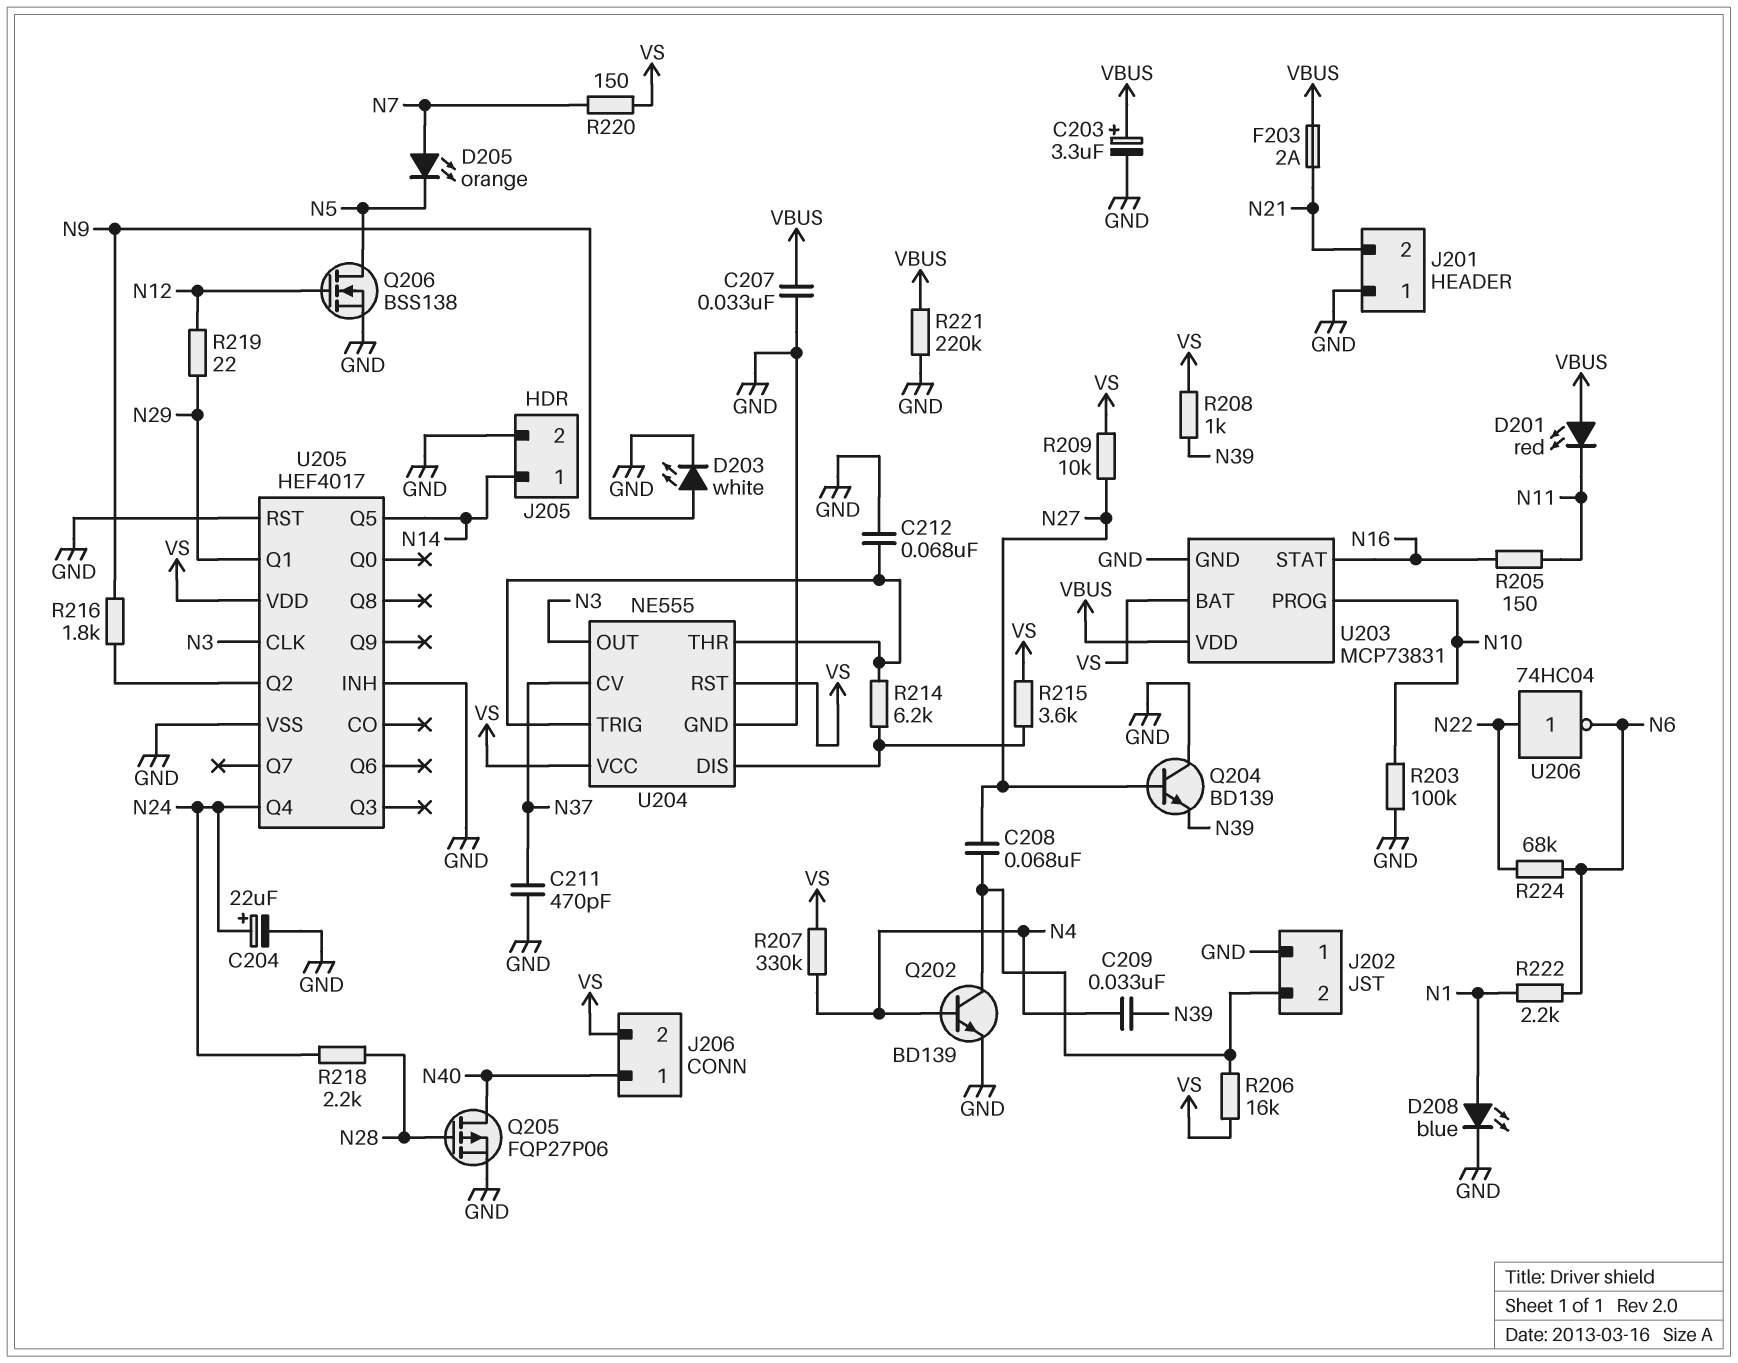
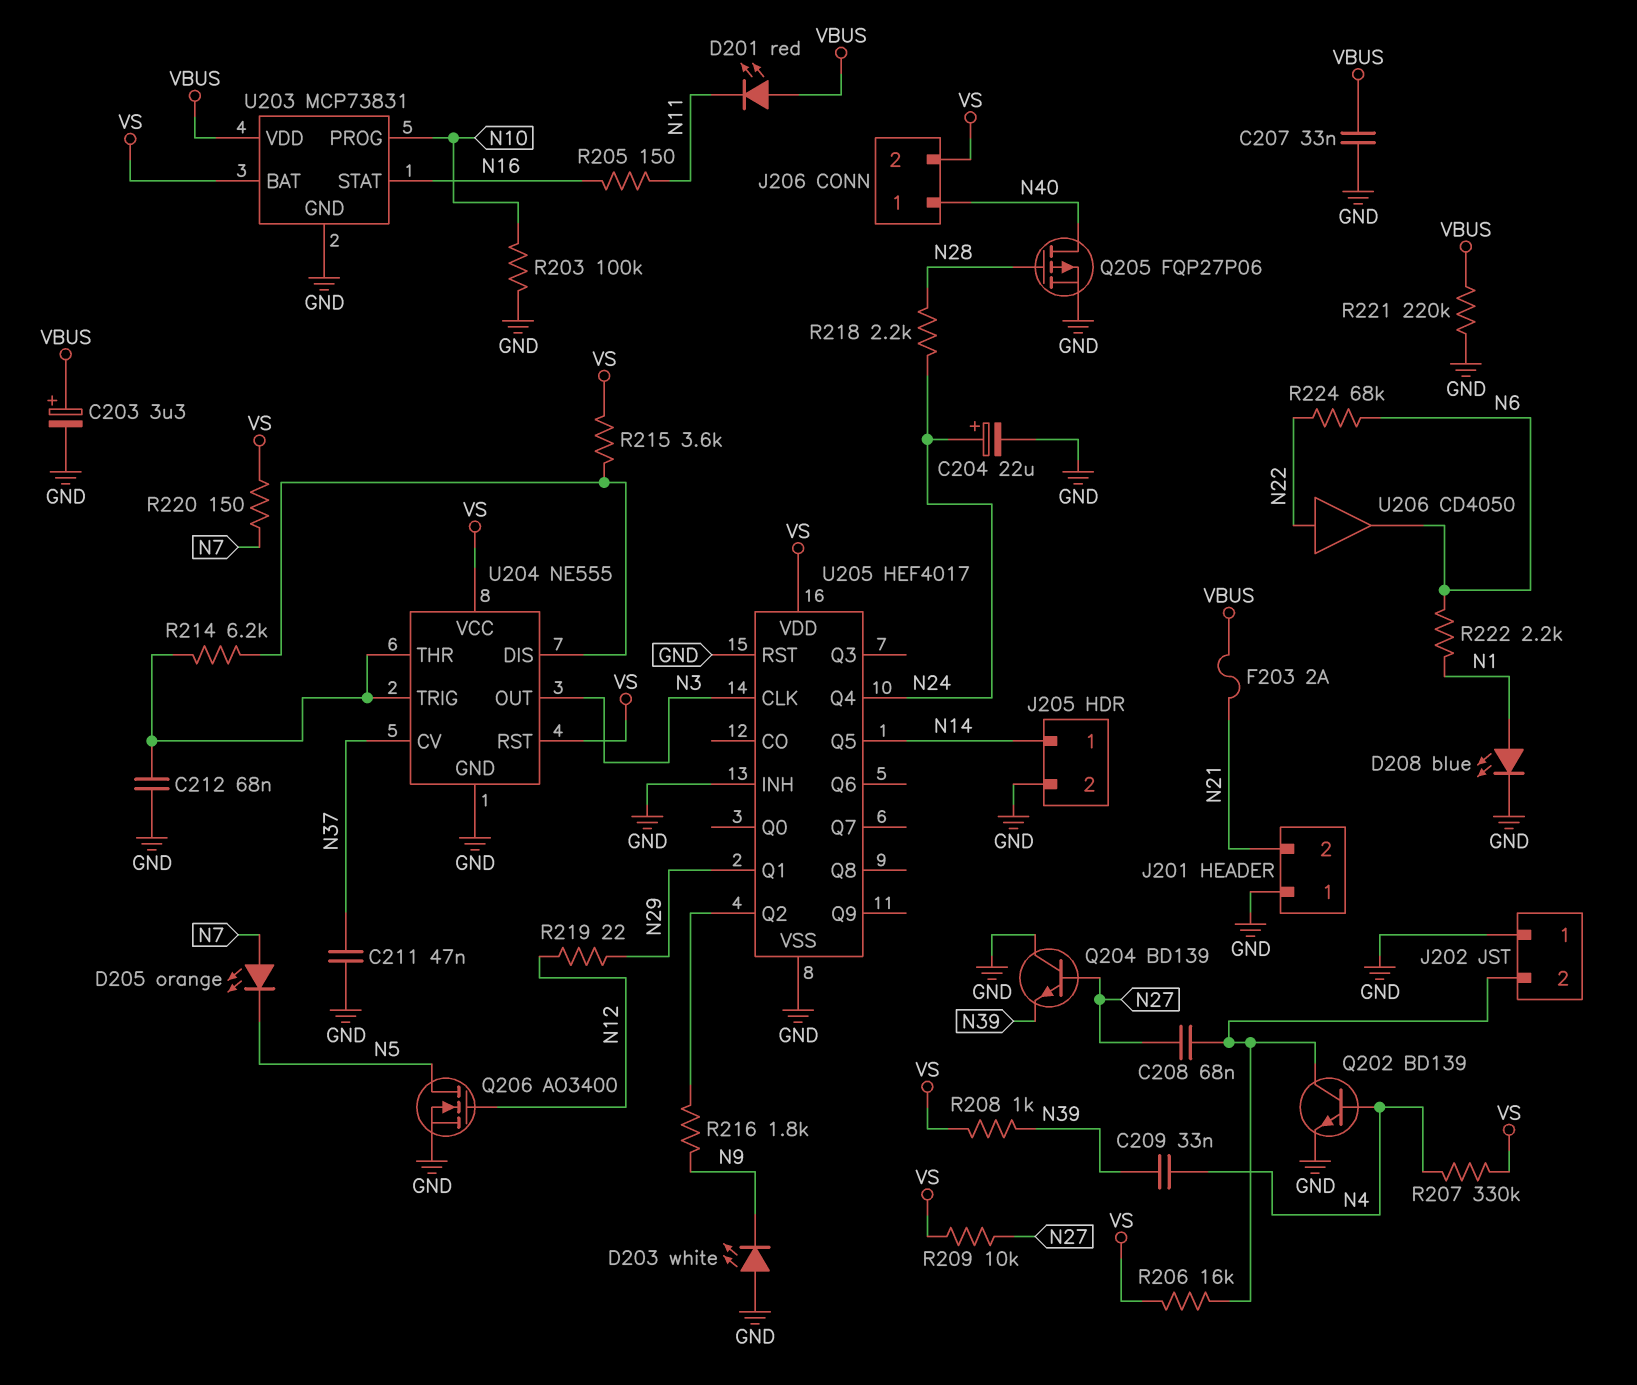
C211: 470pF (GND, N37) -> 47nF (GND, N37)
D203: LED white (A N9, K GND) -> LED white (A GND, K N9)
Q206: NMOS BSS138 (G N12, D N5, S GND) -> NMOS AO3400 (G N12, D N5, S GND)
U206: NOT 74HC04 (in N22, out N6) -> buffer CD4050 (in N22, out N6)

